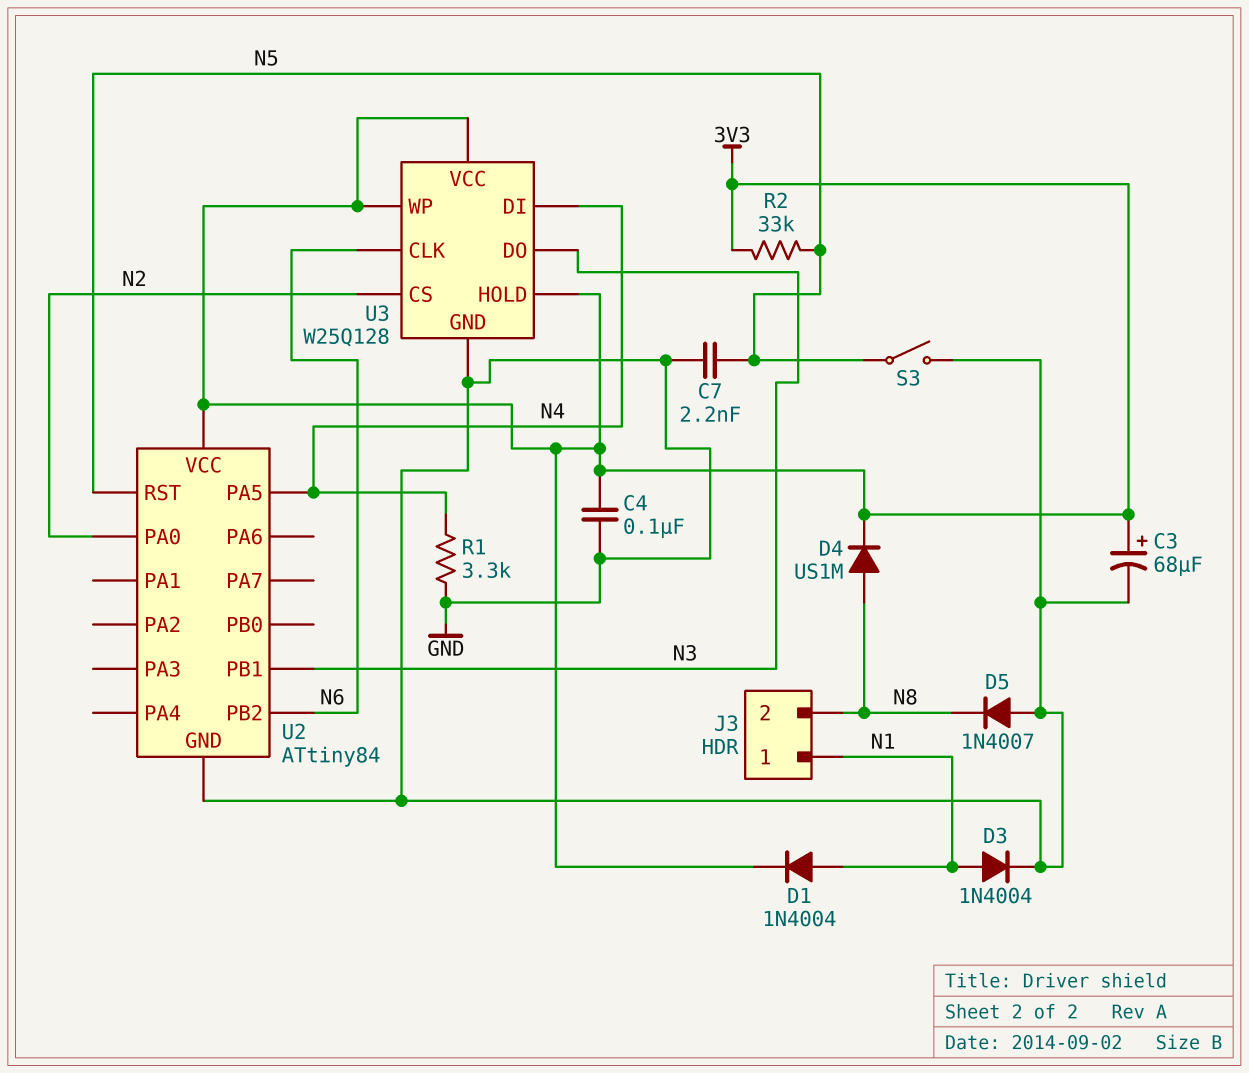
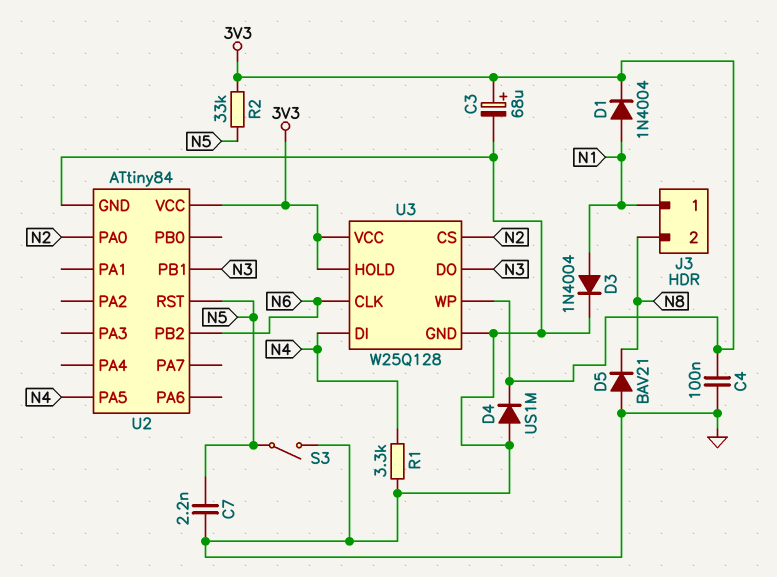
D4: diode US1M (A N8, K 3V3) -> diode US1M (A GND, K 3V3)
D5: diode 1N4007 (A GND, K N8) -> diode BAV21 (A GND, K N8)

